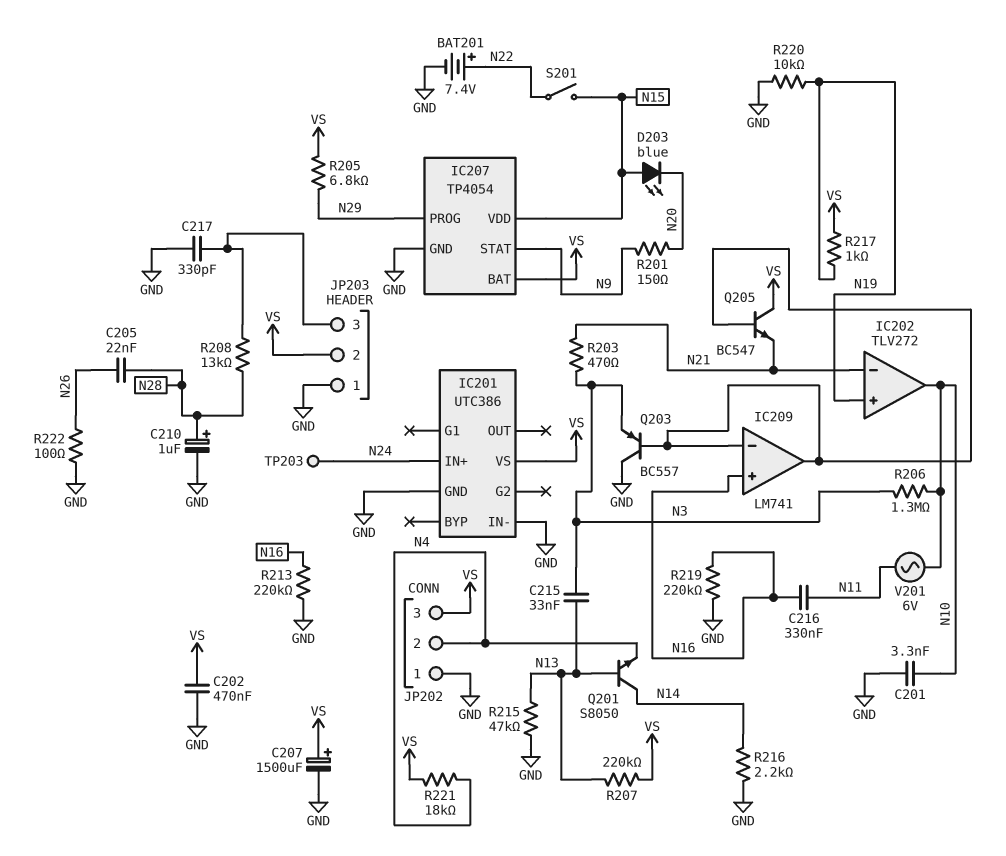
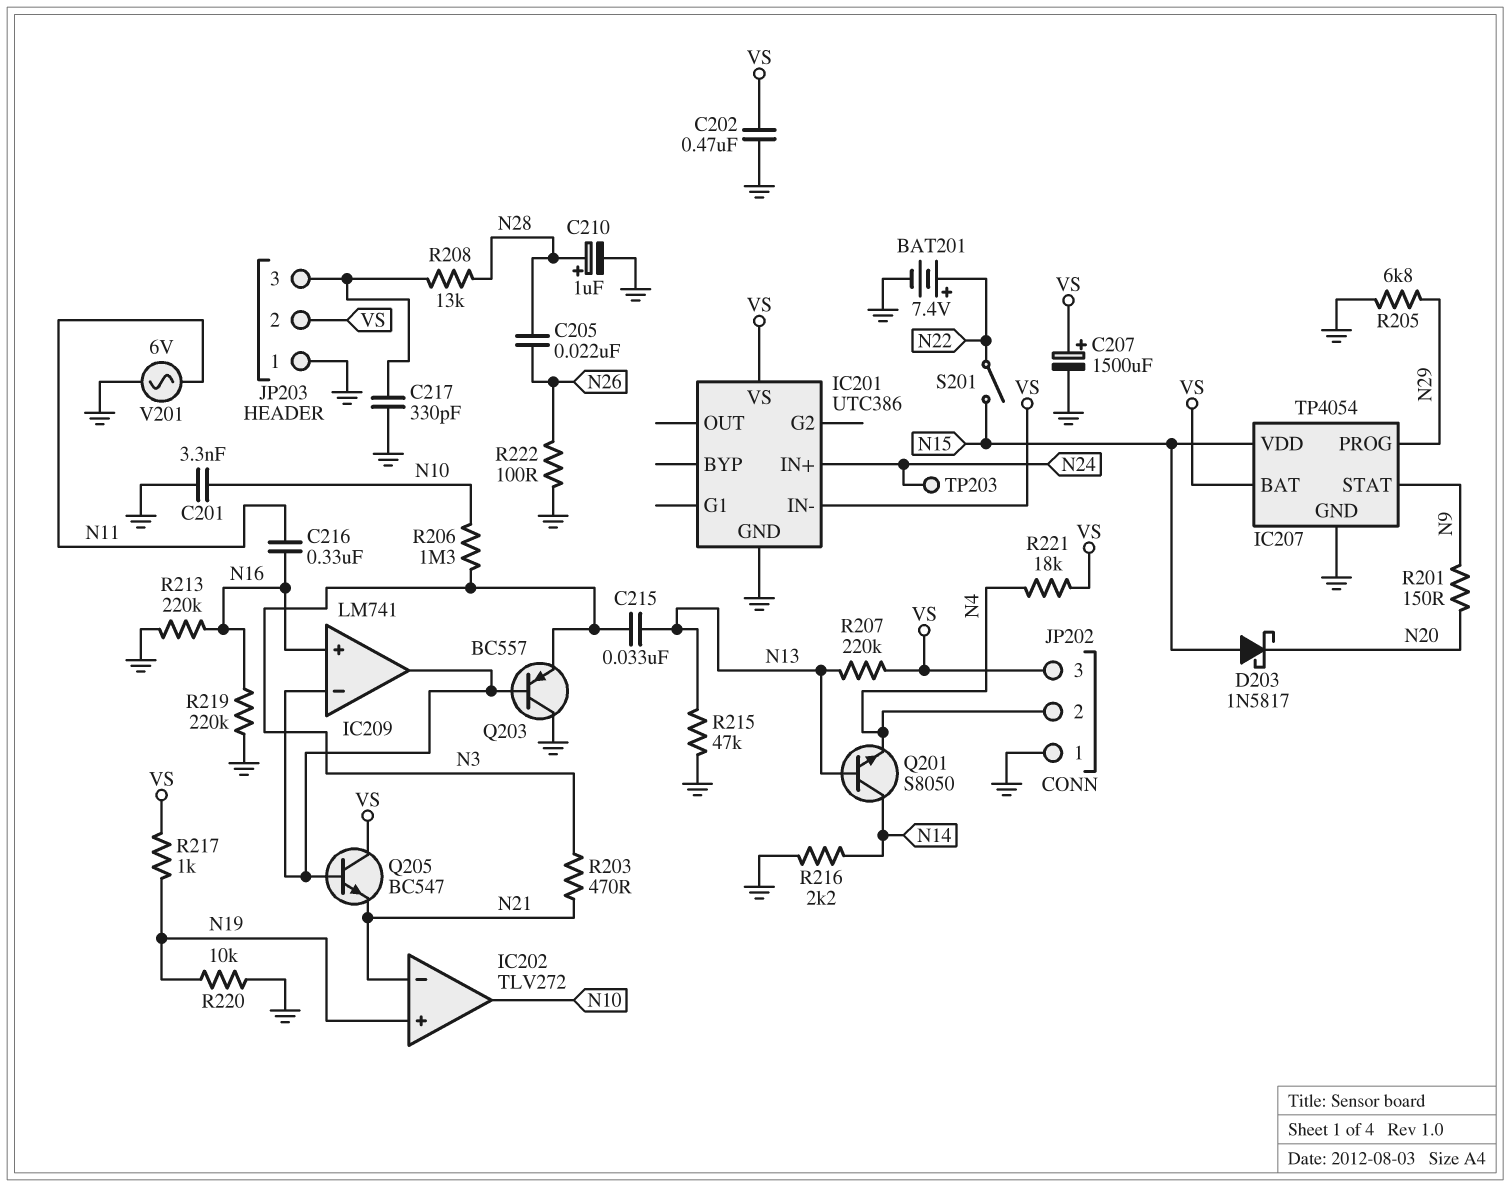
D203: LED blue (A N15, K N20) -> schottky 1N5817 (A N15, K N20)
IC201 pin IN-: GND -> VS
R205: 6.8k (N29, VS) -> 6.8k (GND, N29)
V201: AC 6V (N10, N11) -> AC 6V (GND, N11)

